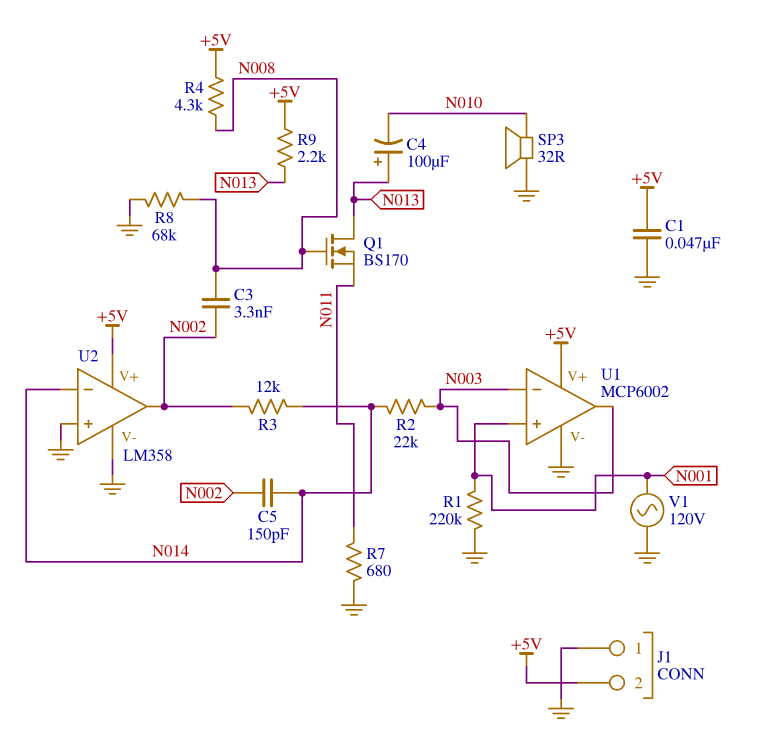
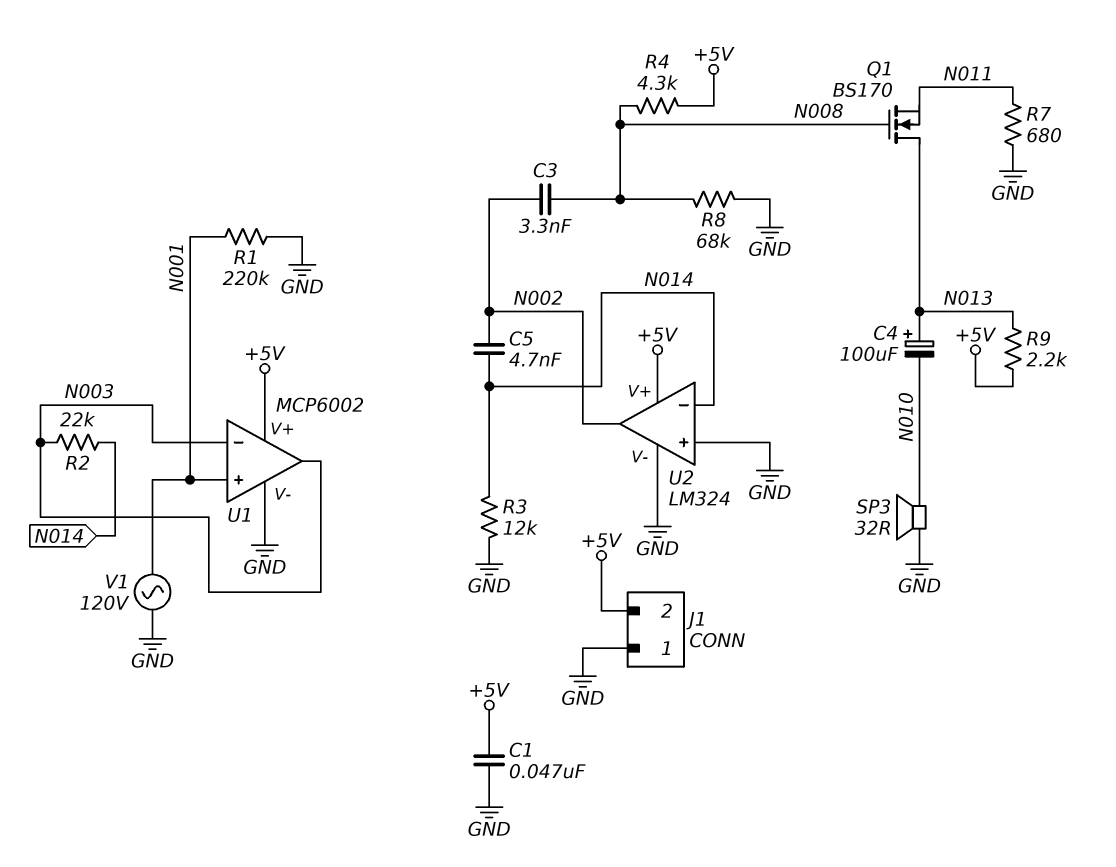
C5: 150pF (N002, N014) -> 4.7nF (N002, N014)
R3: 12k (N002, N014) -> 12k (GND, N014)
U2: LM358 -> LM324

